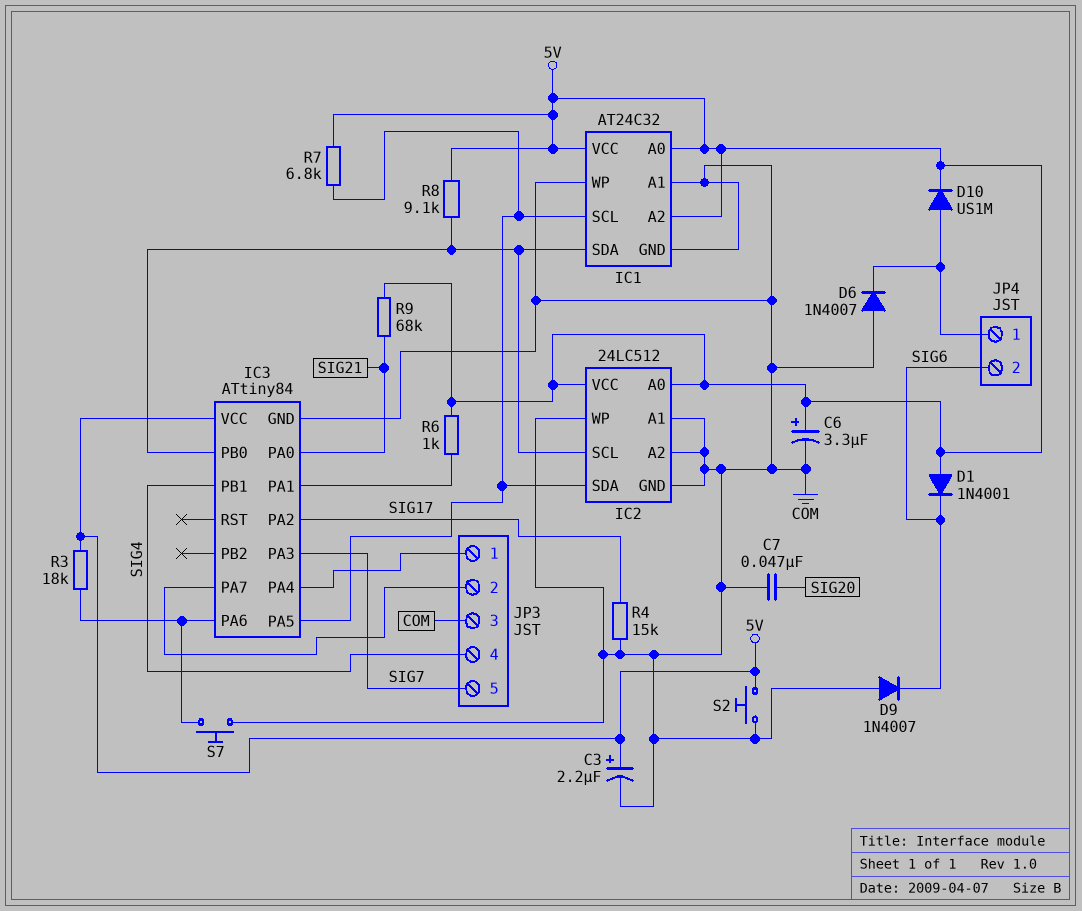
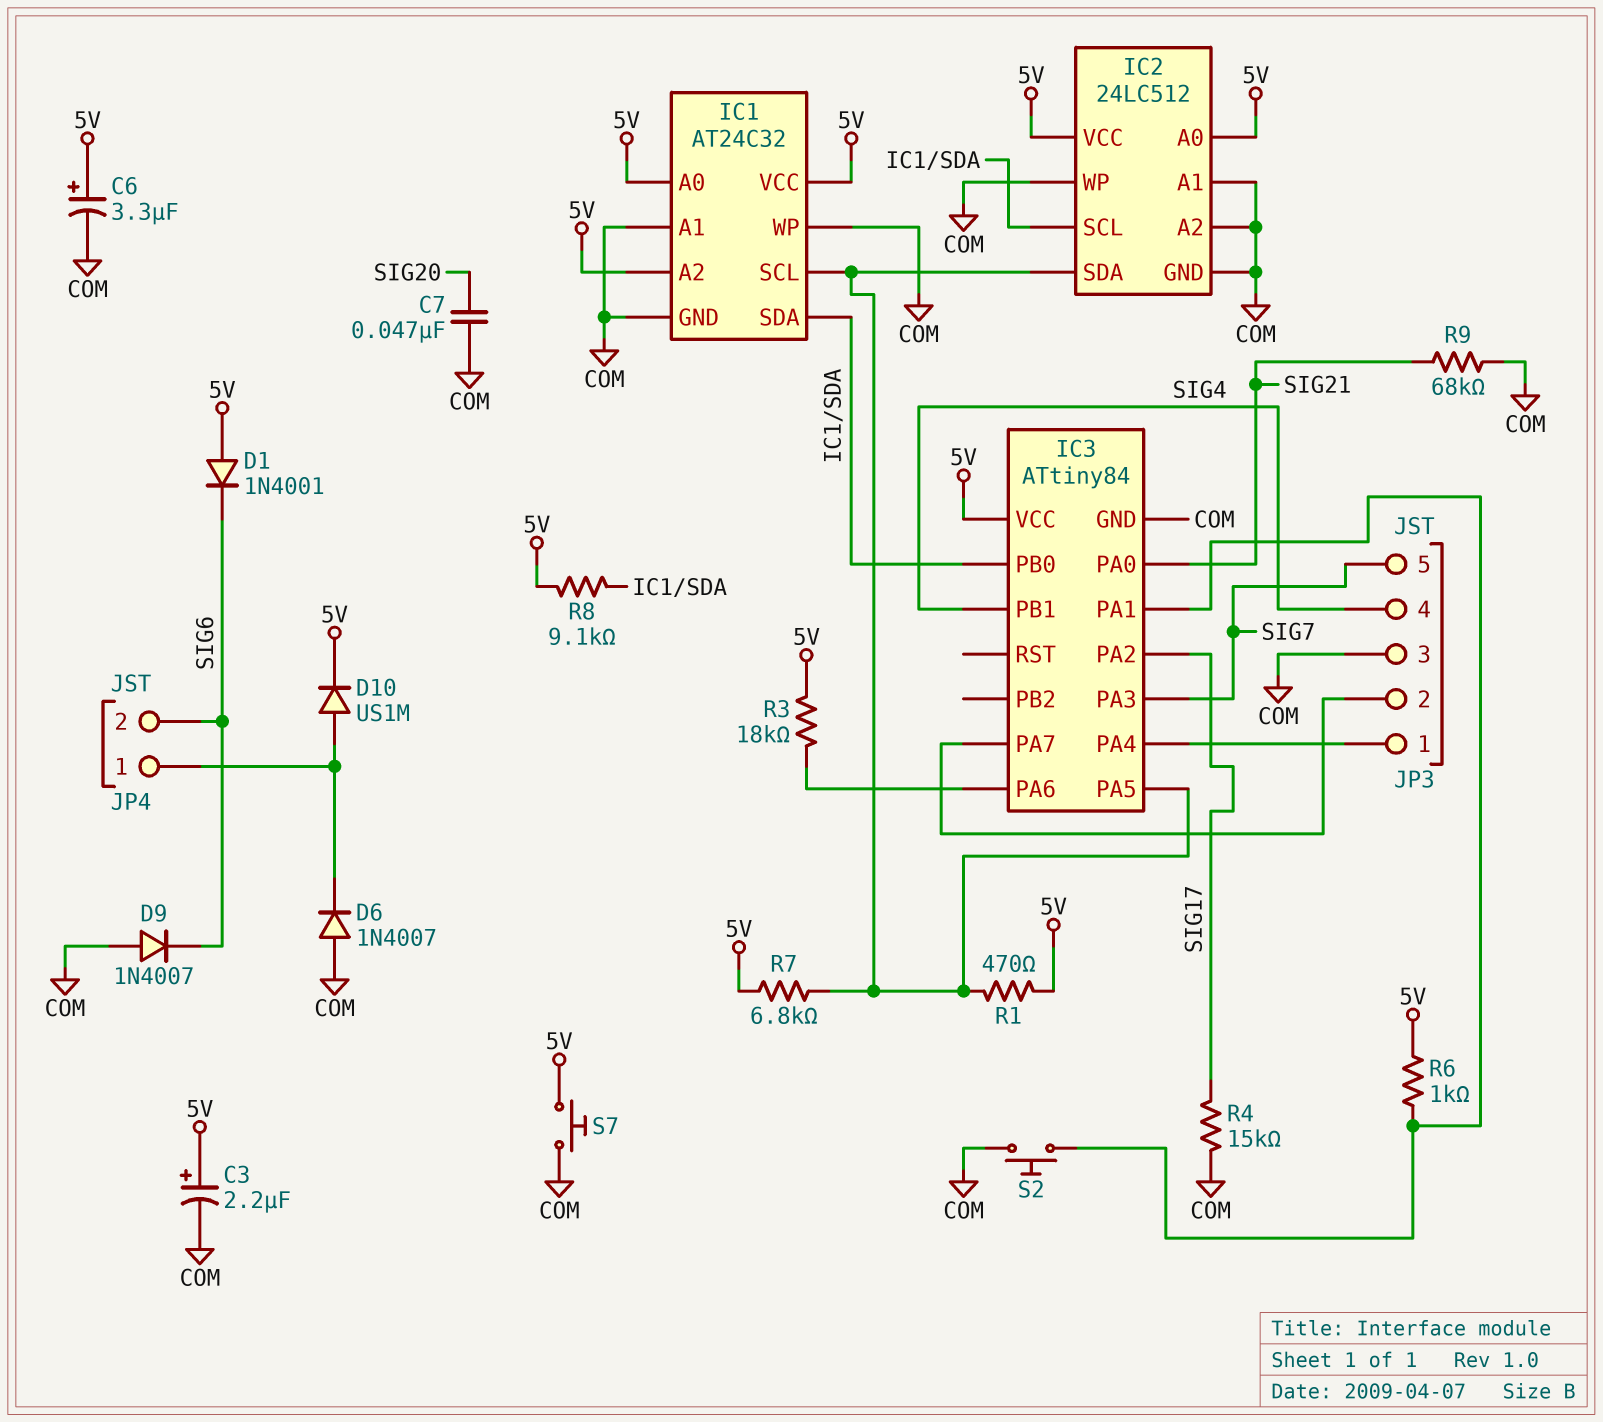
R1: none -> 470 (5V, IC1/SCL)
R9: 68k (5V, SIG21) -> 68k (COM, SIG21)
S2: button (5V, COM) -> button (COM, IC3/PA1)
S7: button (COM, IC3/PA6) -> button (5V, COM)

